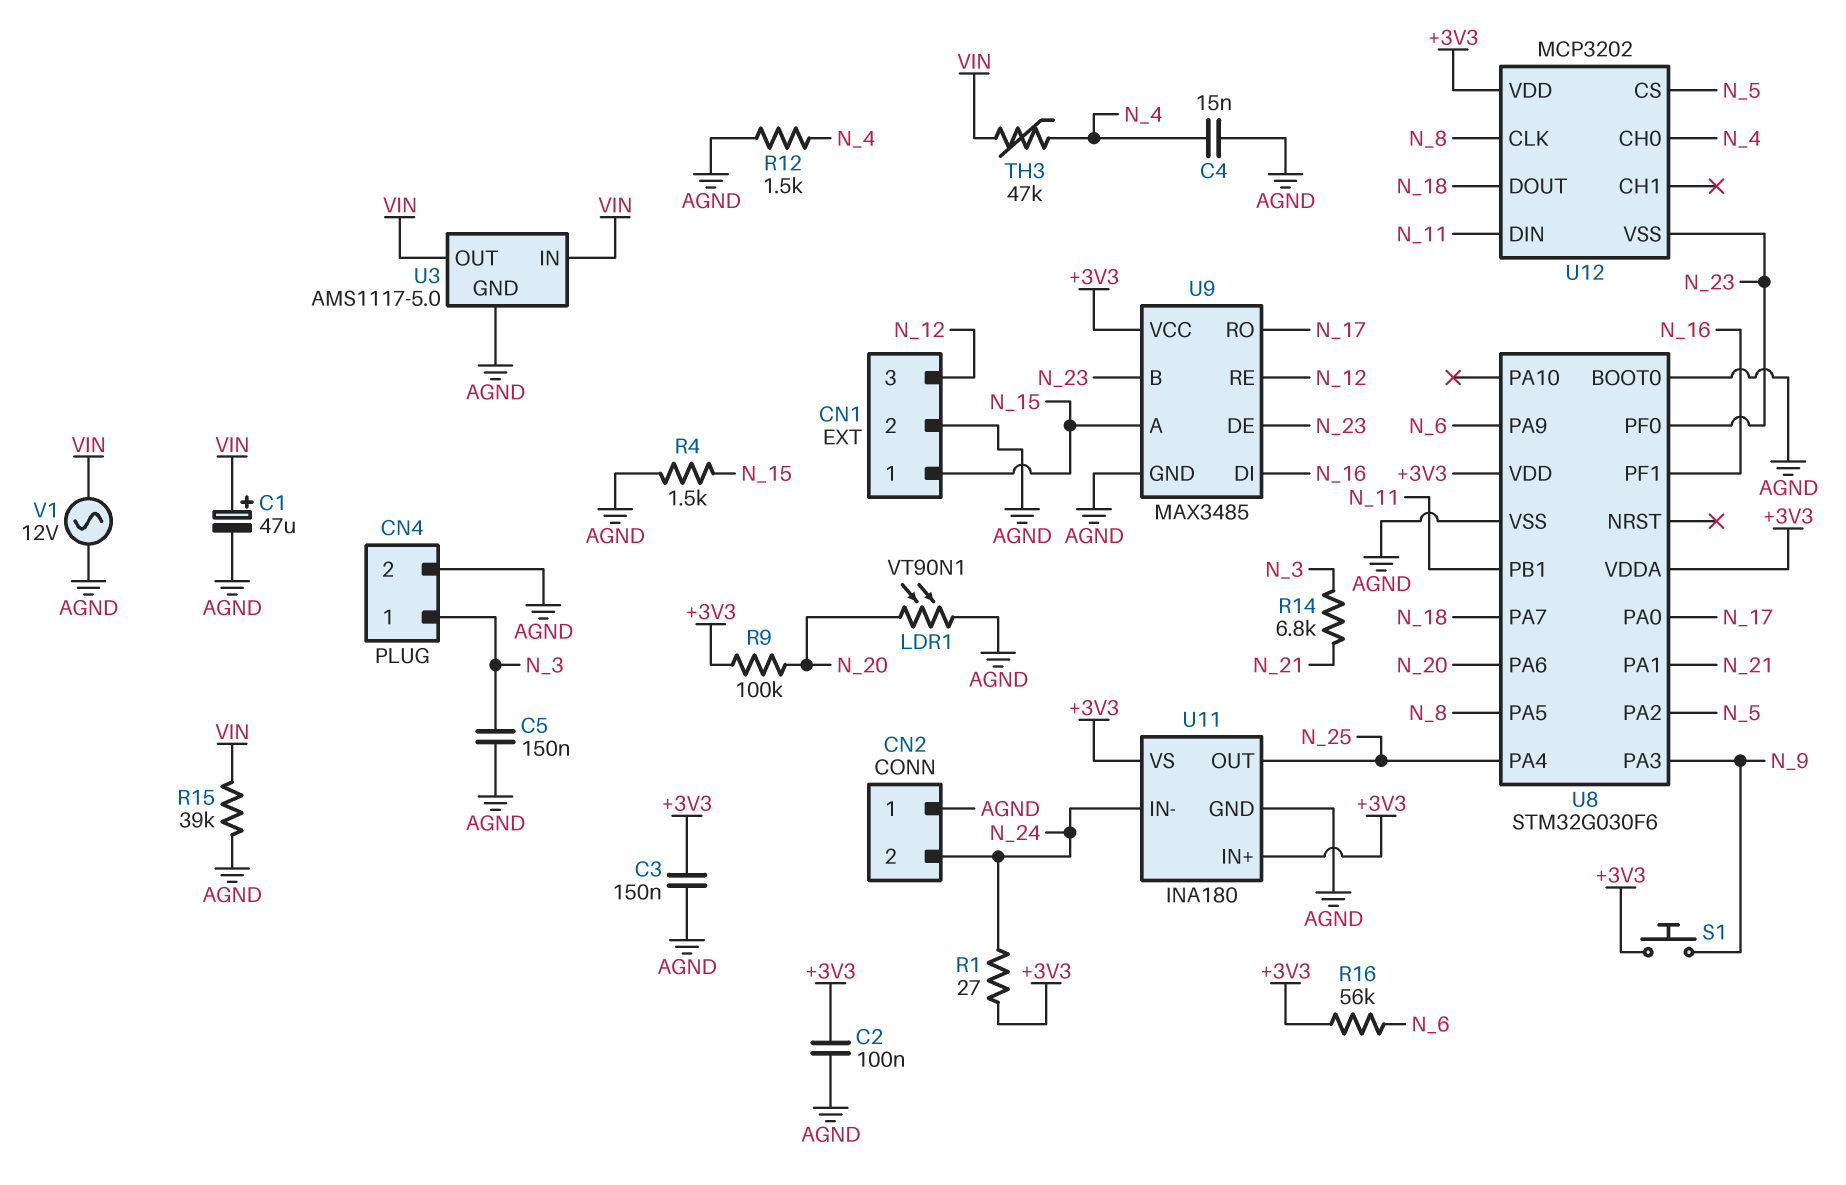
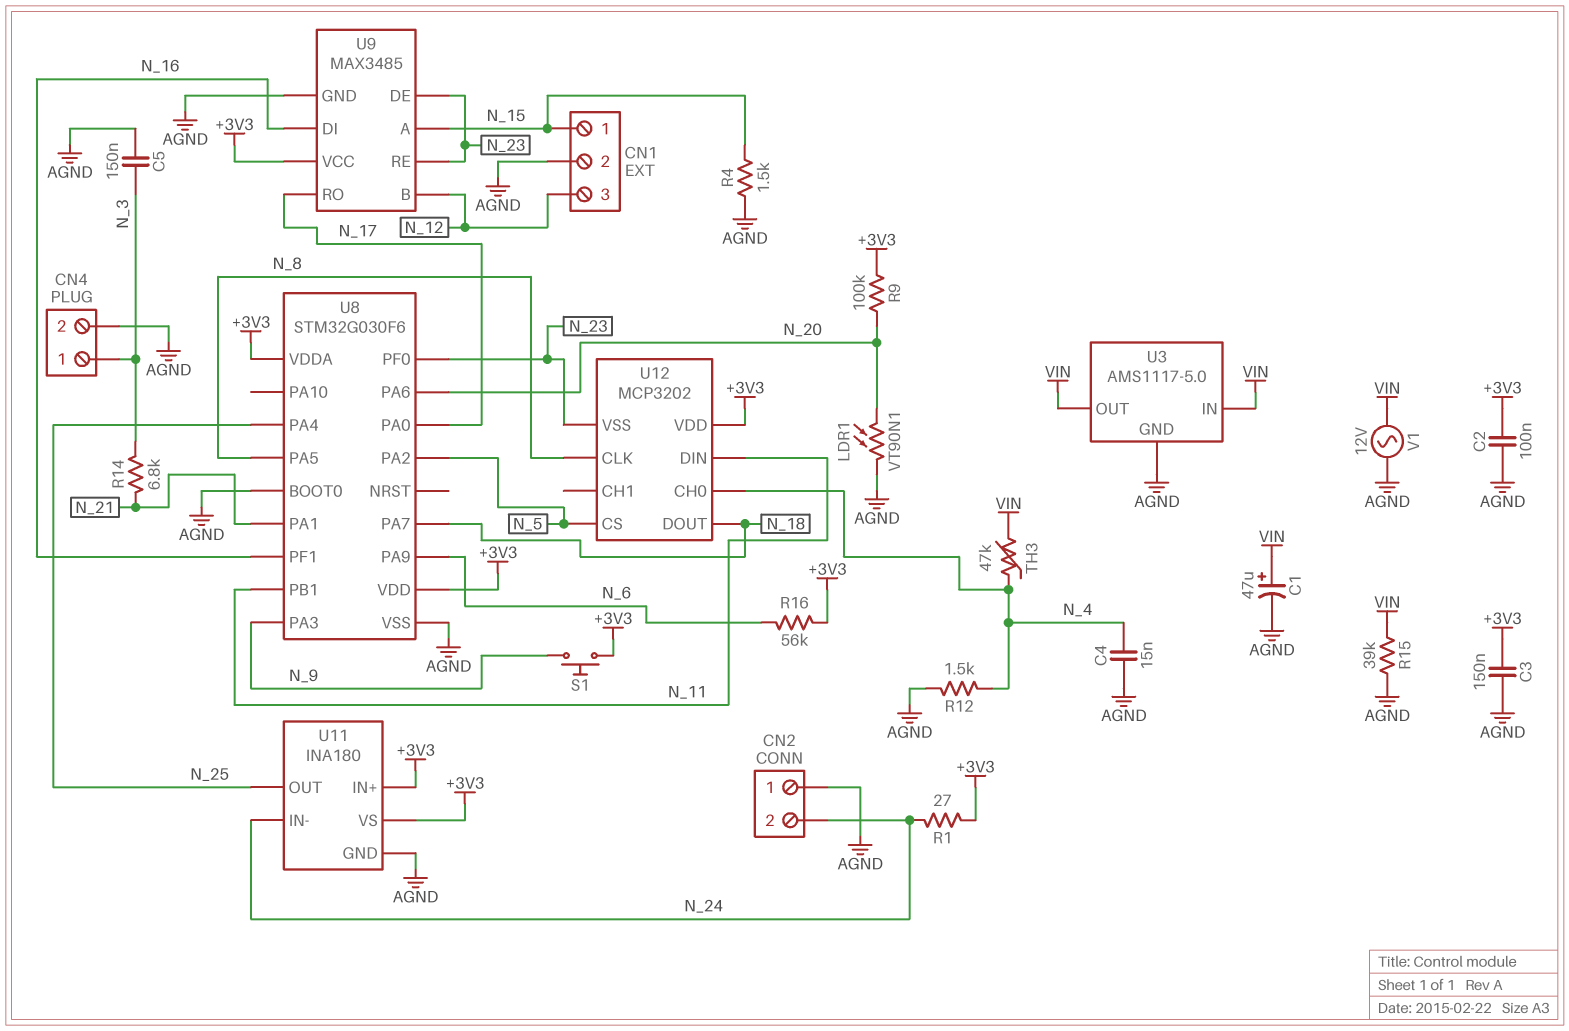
U9 pin B: N_23 -> N_12
U9 pin RE: N_12 -> N_23

